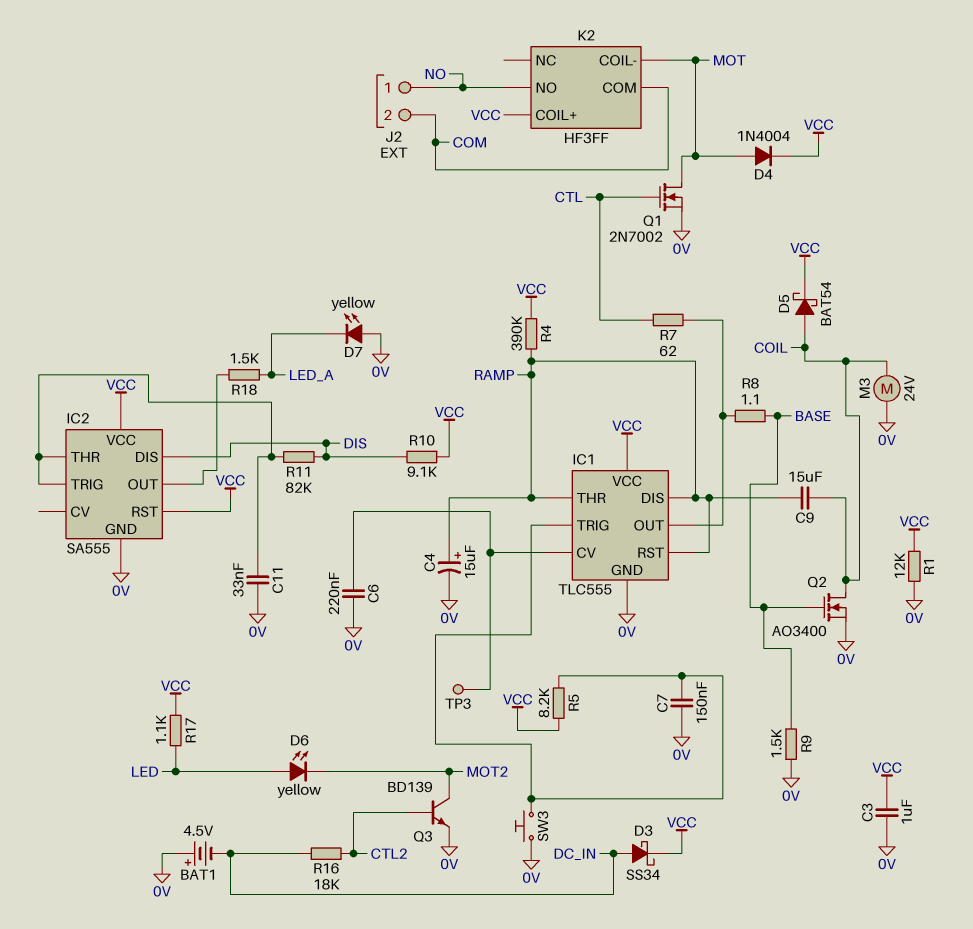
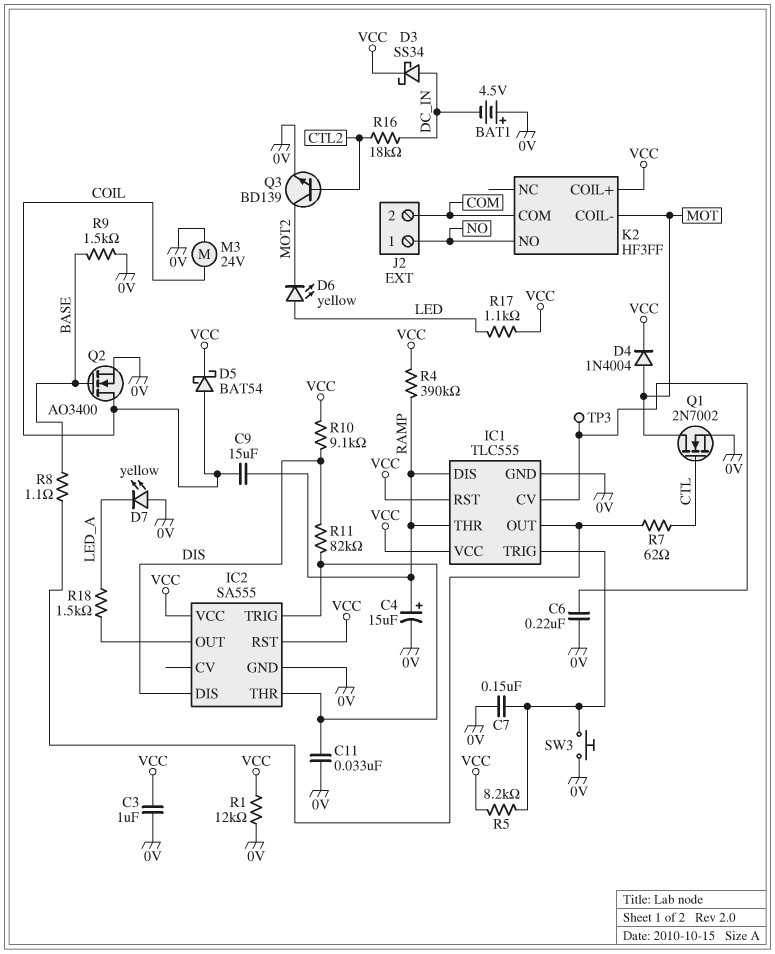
IC1 pin RST: RAMP -> VCC

